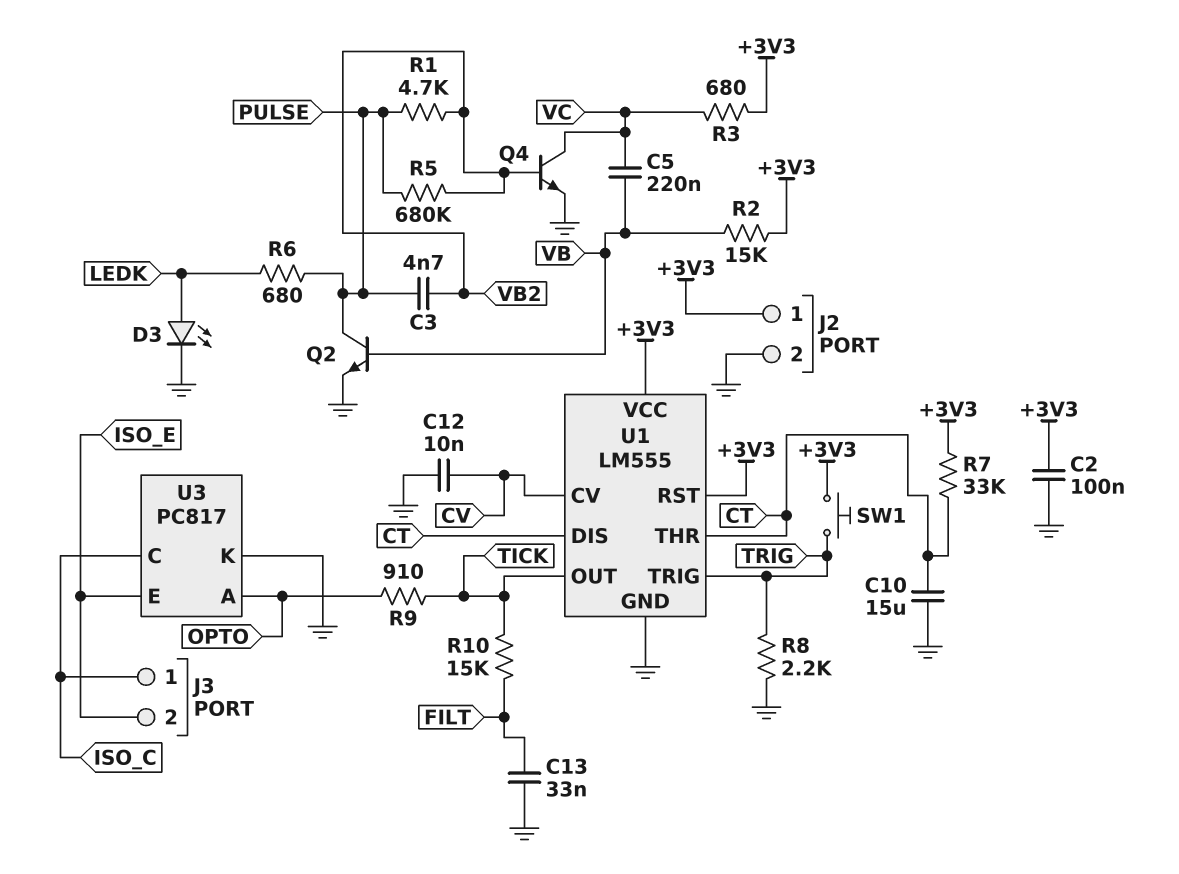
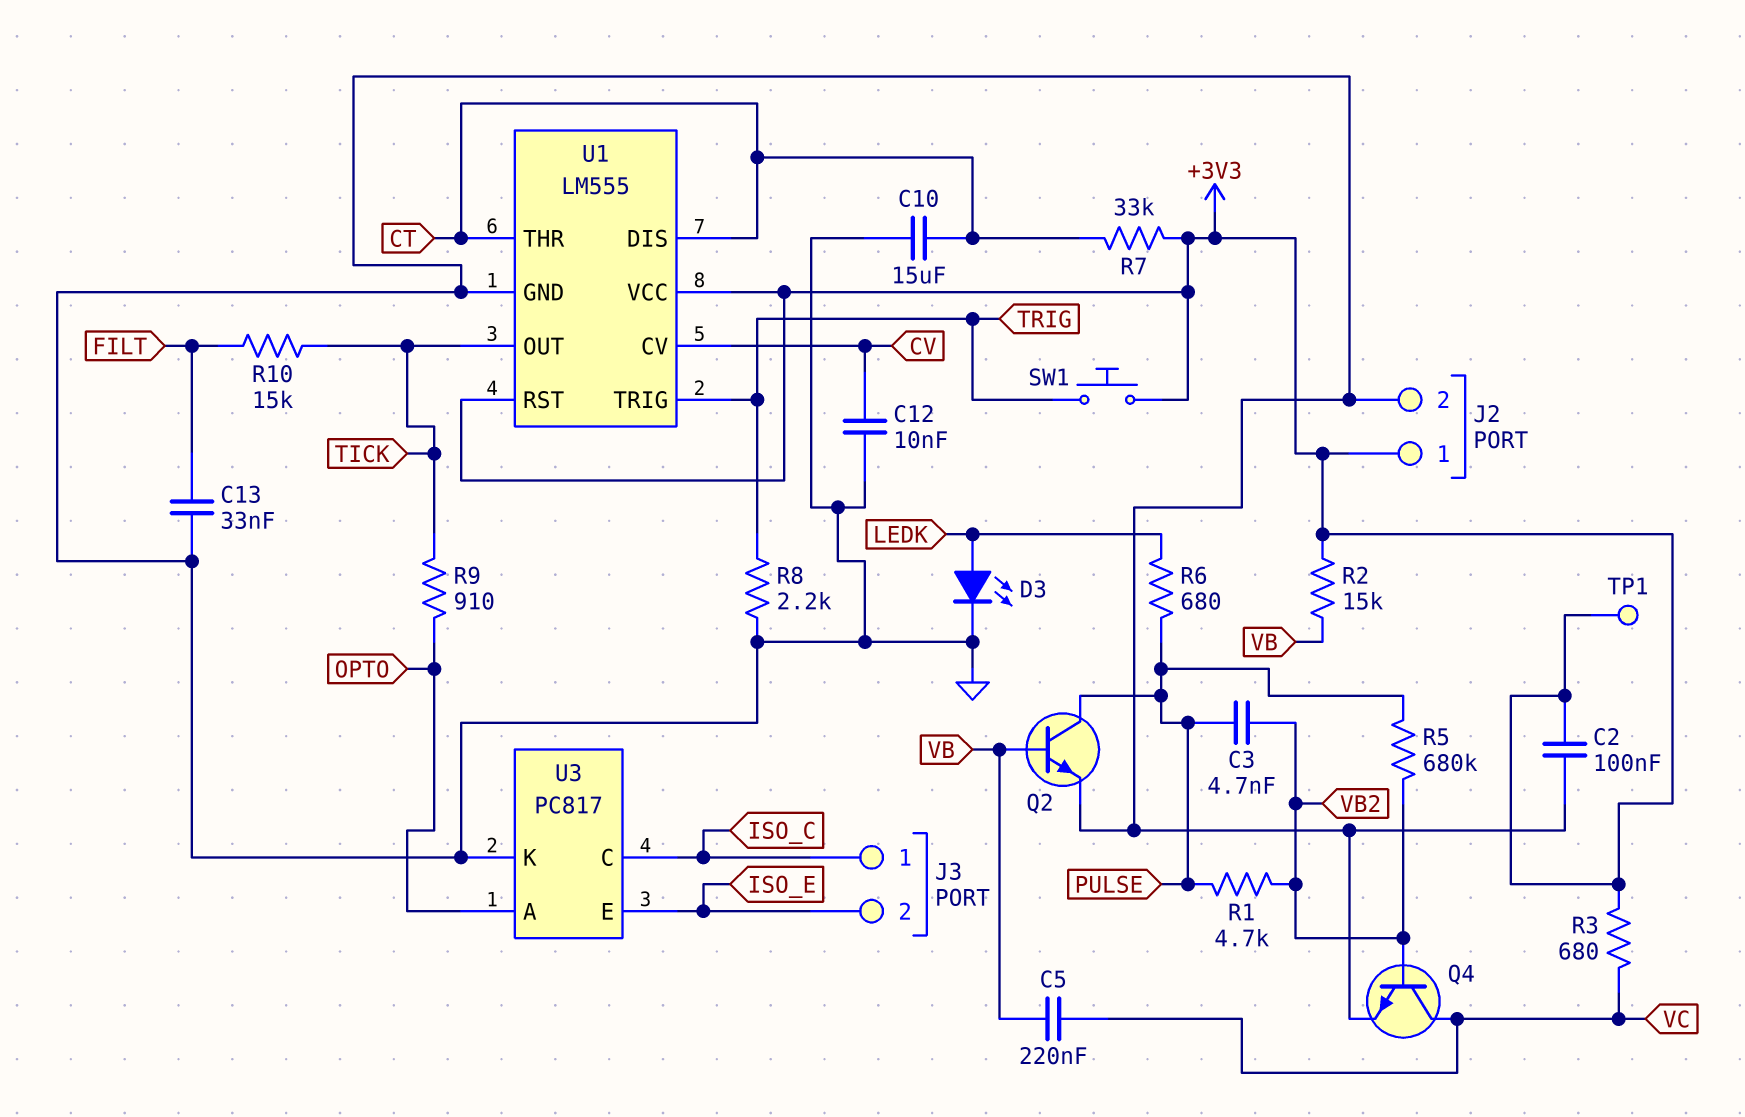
TP1: none -> test point (+3V3)

